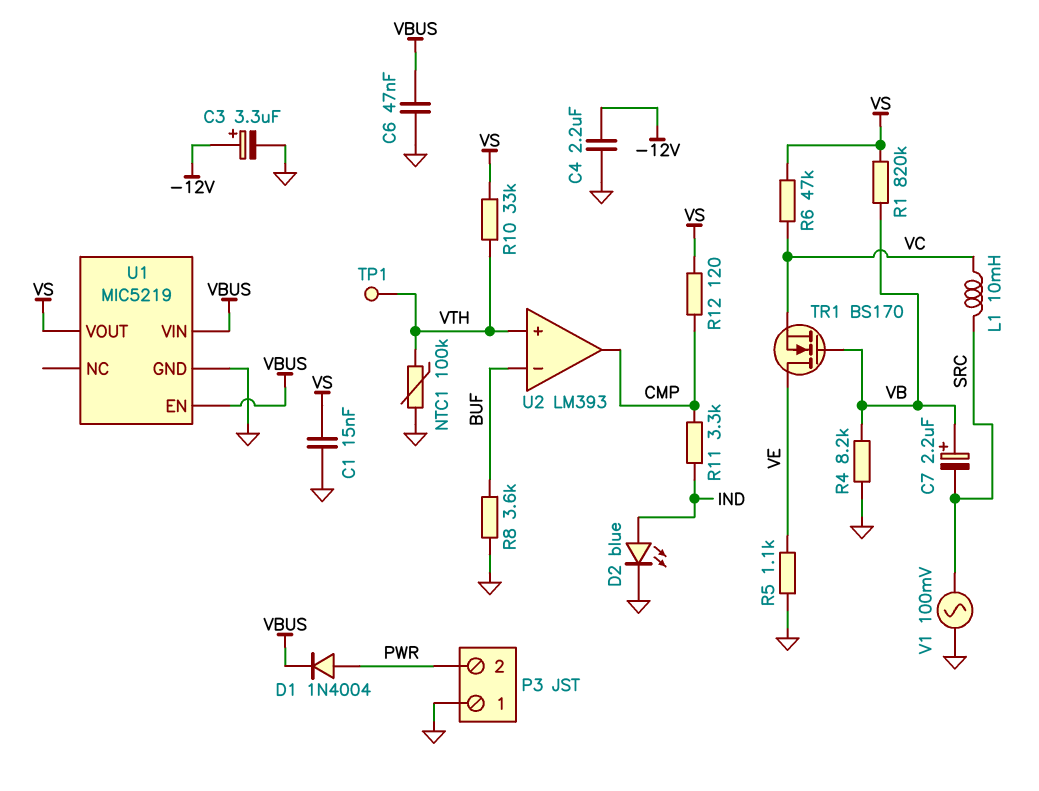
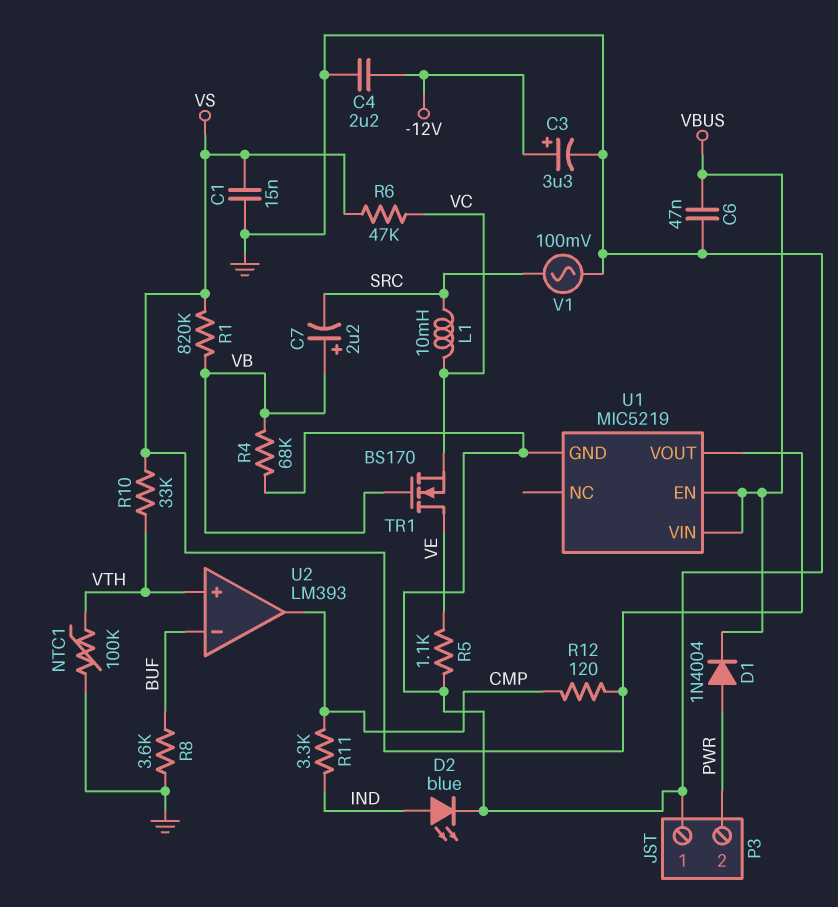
R4: 8.2k (GND, VB) -> 68k (GND, VB)
TP1: test point (VTH) -> none

